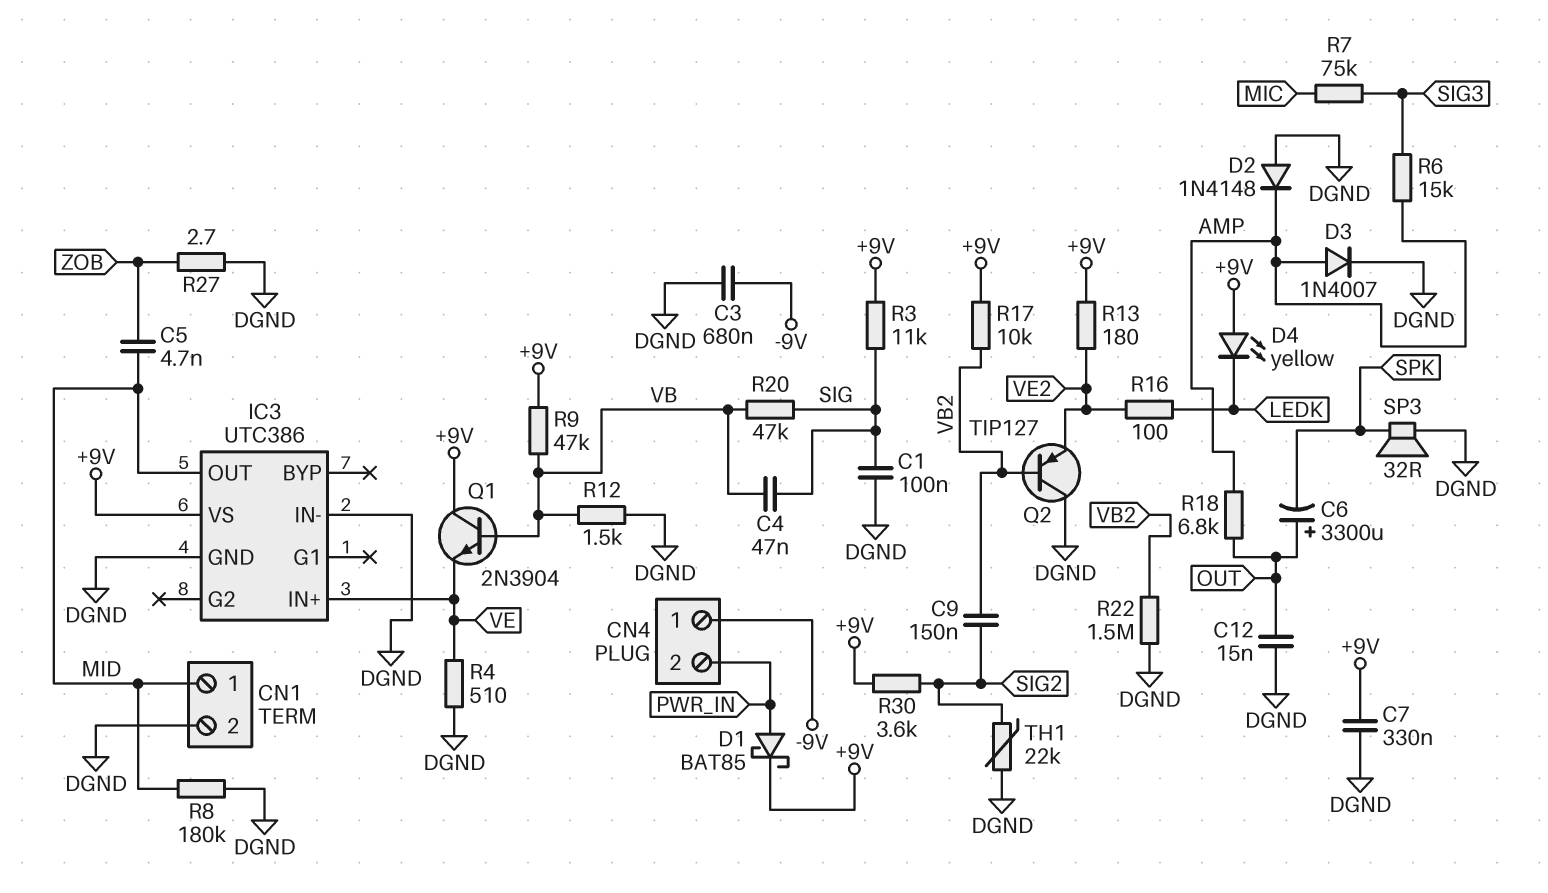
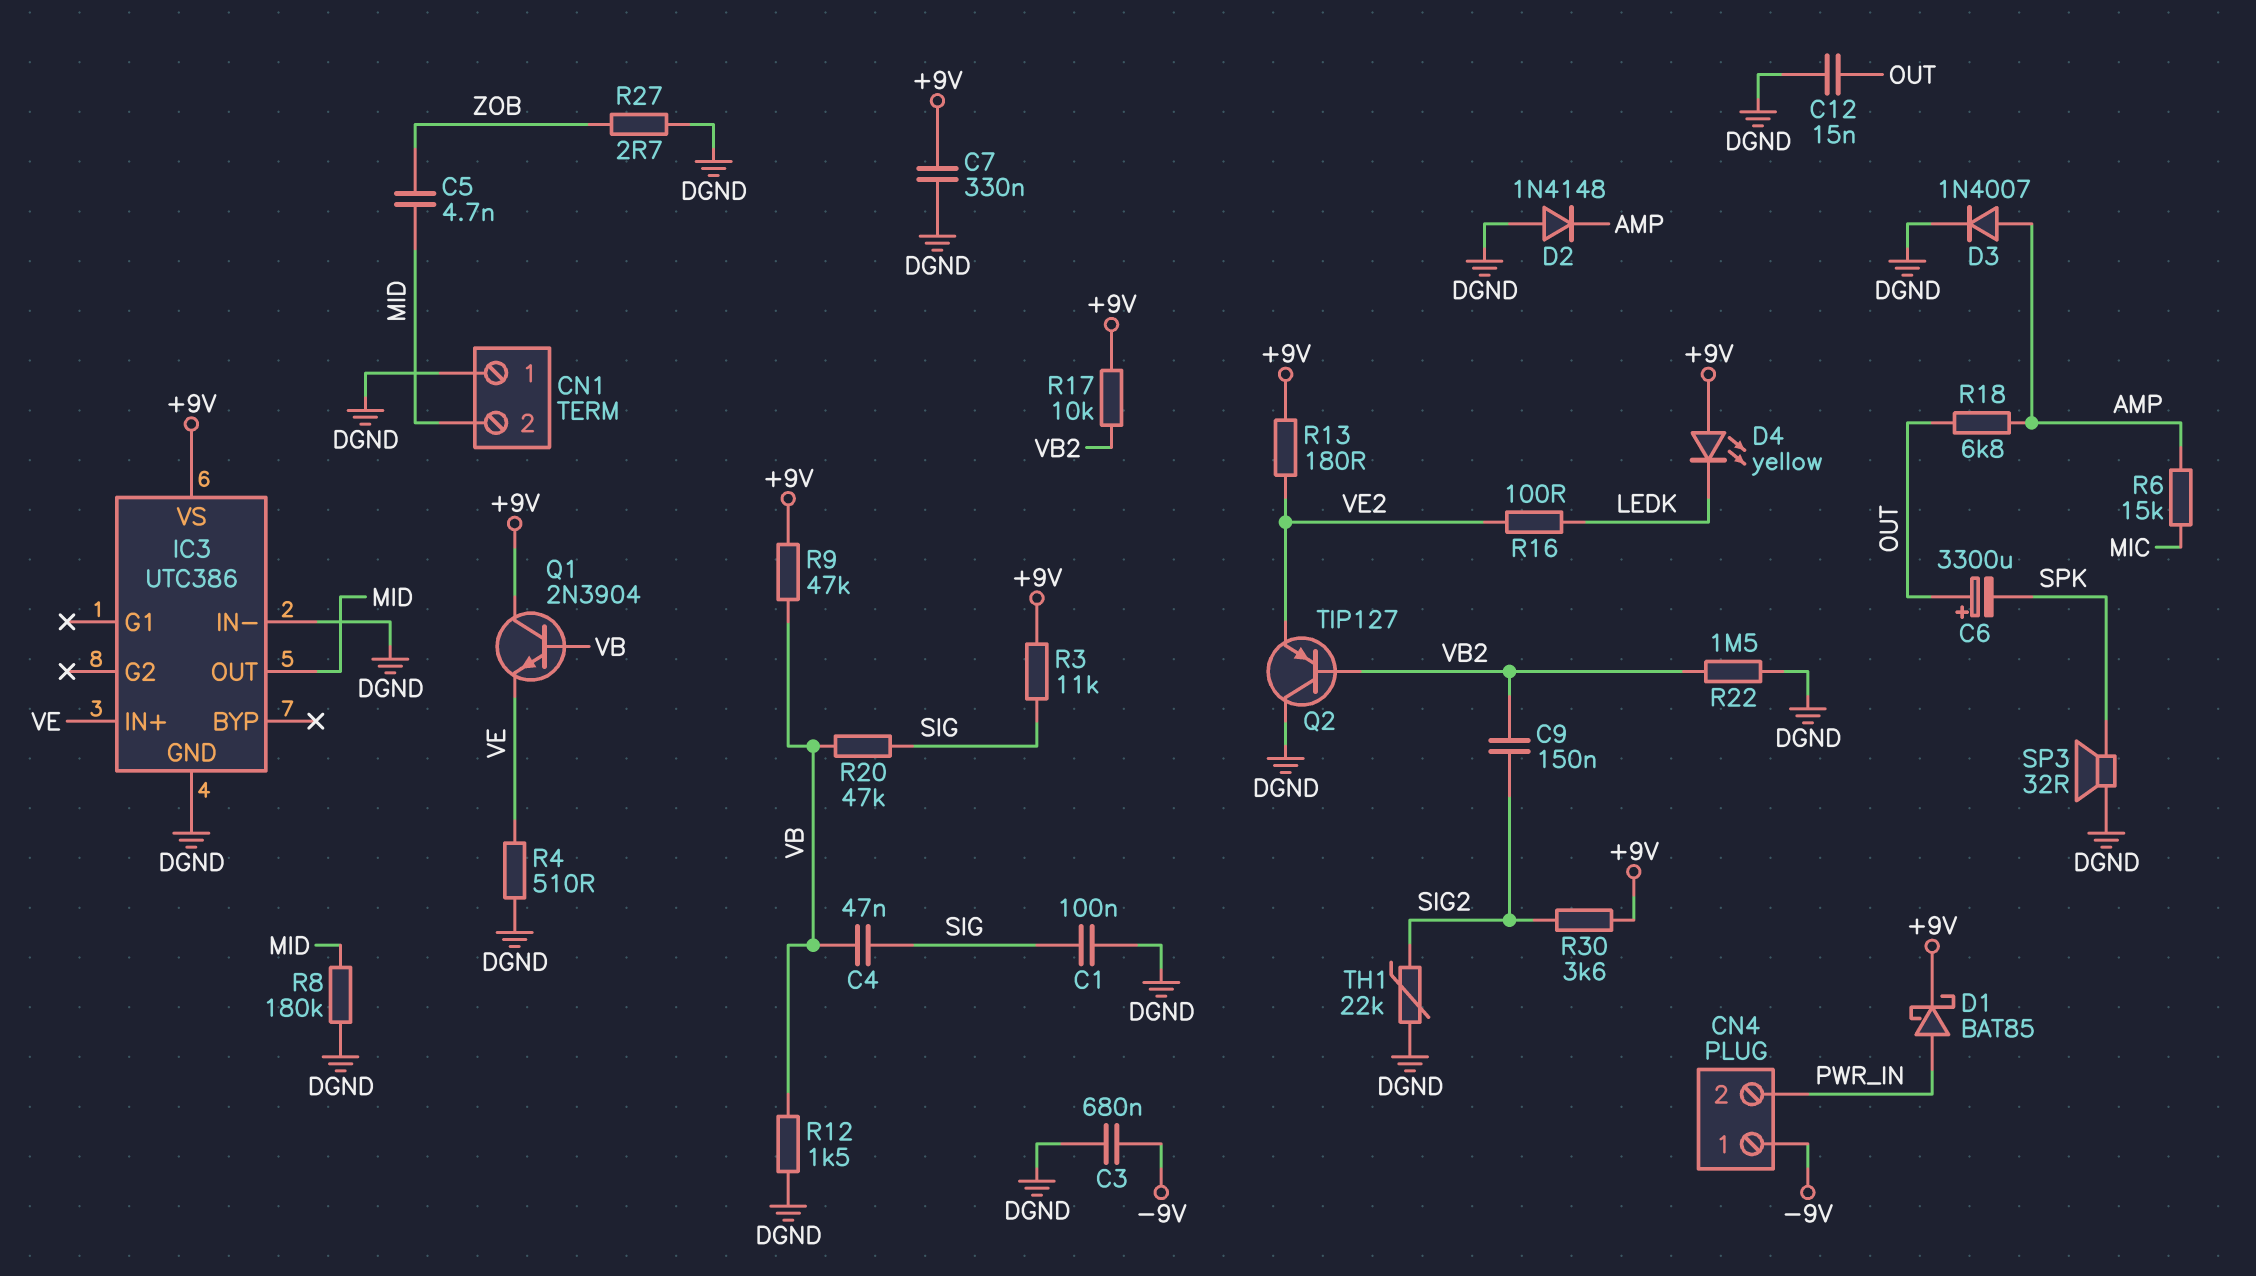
CN1 pin 1: MID -> DGND
CN1 pin 2: DGND -> MID
R6: 15k (AMP, SIG3) -> 15k (AMP, MIC)
R7: 75k (MIC, SIG3) -> none

